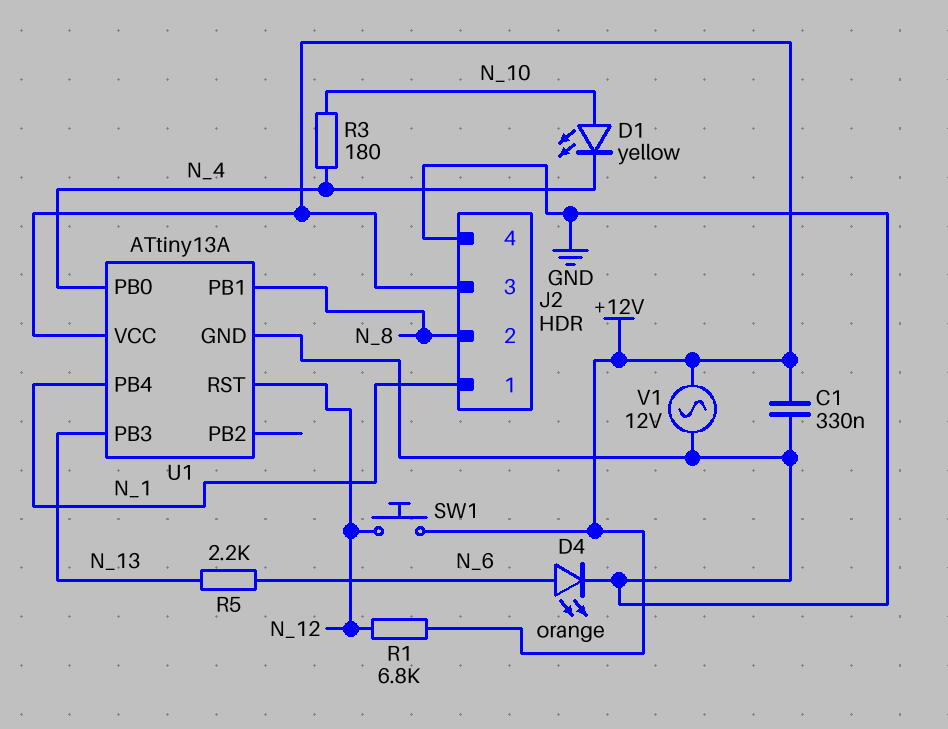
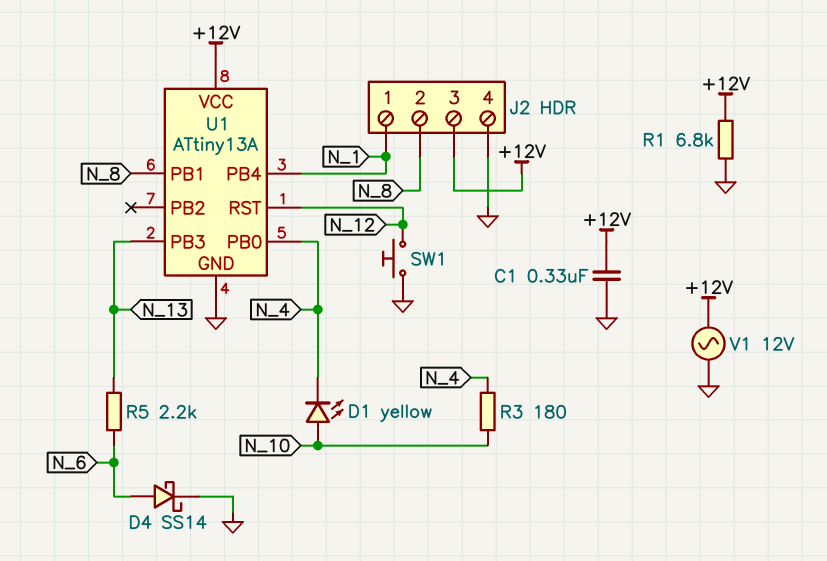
D4: LED orange (A N_6, K GND) -> schottky SS14 (A N_6, K GND)
R1: 6.8k (+12V, N_12) -> 6.8k (+12V, GND)
SW1: button (+12V, N_12) -> button (GND, N_12)

